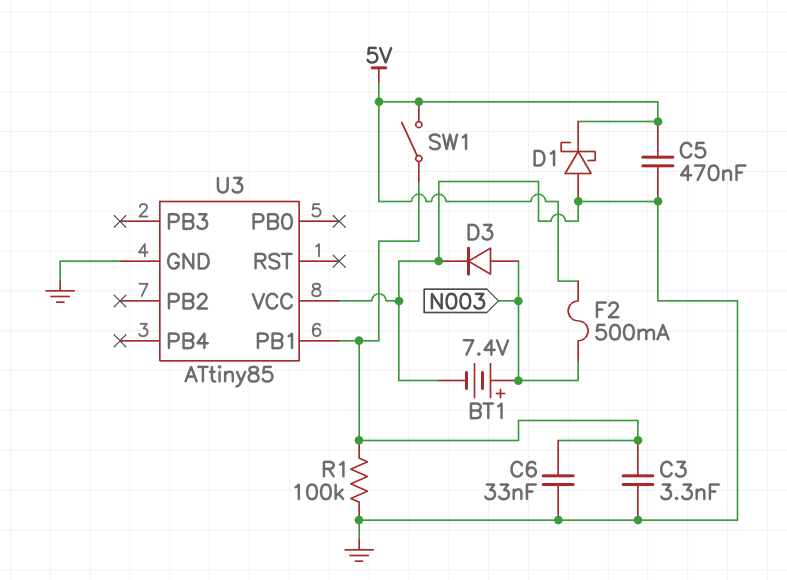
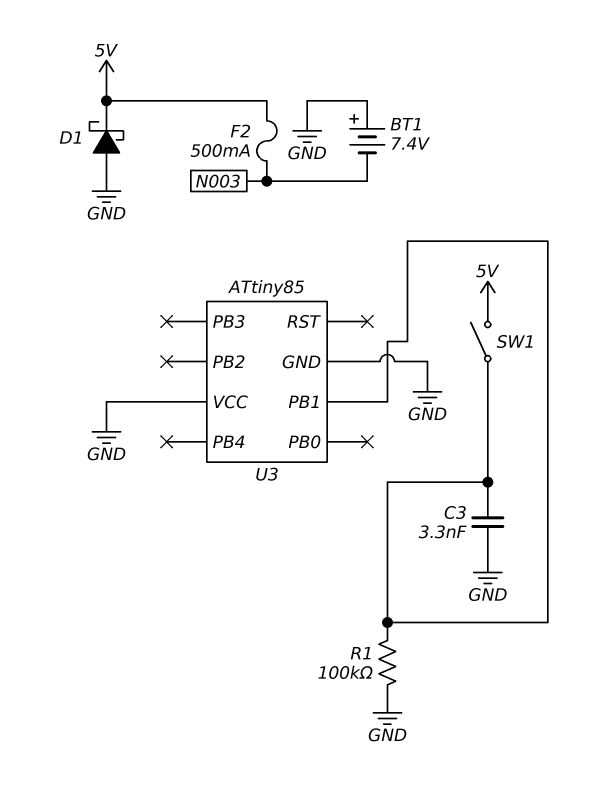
BT1: 7.4V (plus N003, minus GND) -> 7.4V (plus GND, minus N003)
C5: 470nF (5V, GND) -> none
C6: 33nF (GND, U3/PB1) -> none
D3: diode (A N003, K GND) -> none

